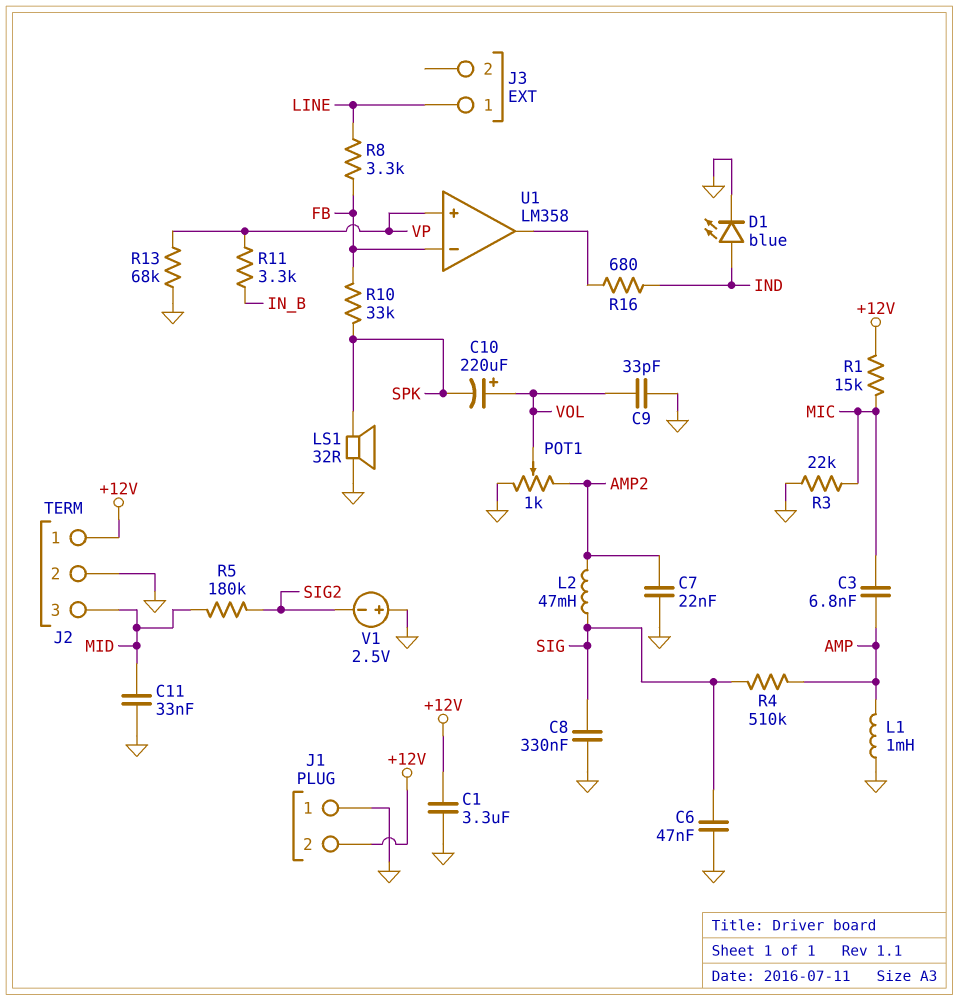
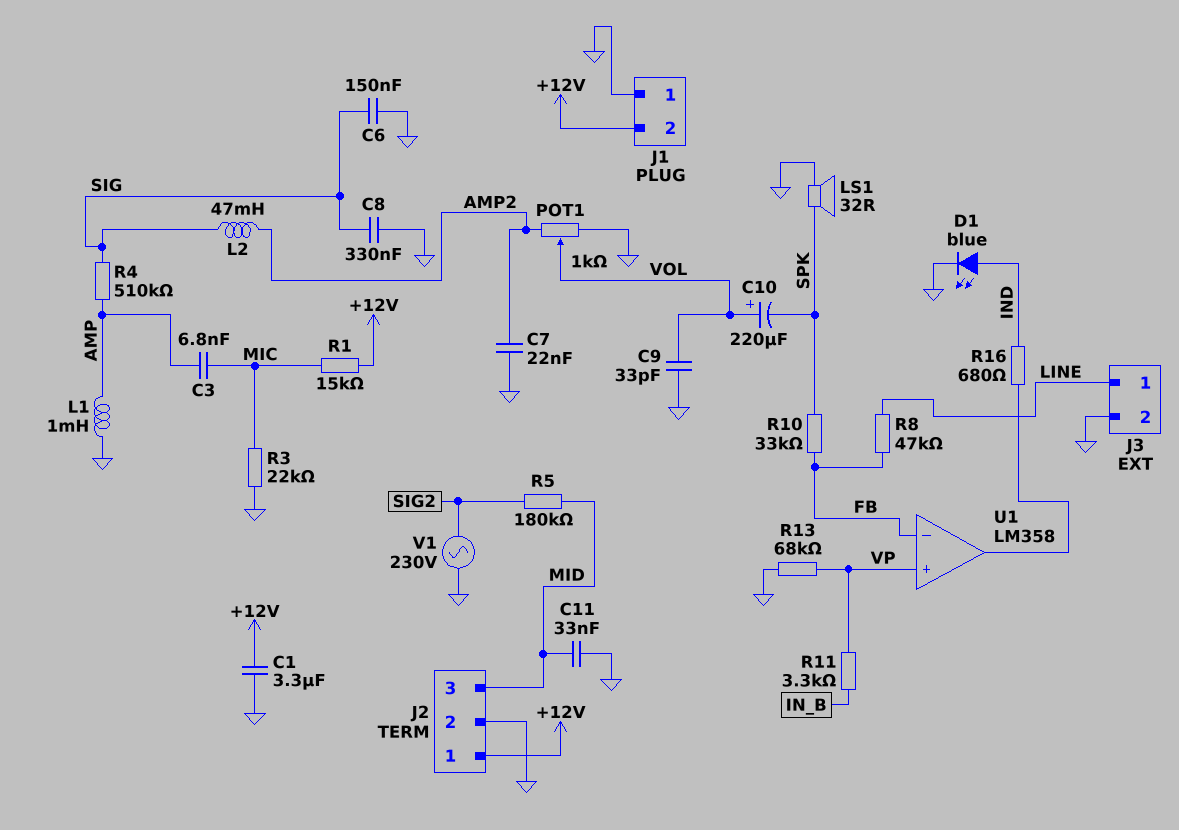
C6: 47nF (GND, SIG) -> 150nF (GND, SIG)
J3 pin 2: none -> GND
R8: 3.3k (FB, LINE) -> 47k (FB, LINE)
V1: 2.5V (plus GND, minus SIG2) -> AC 230V (GND, SIG2)

